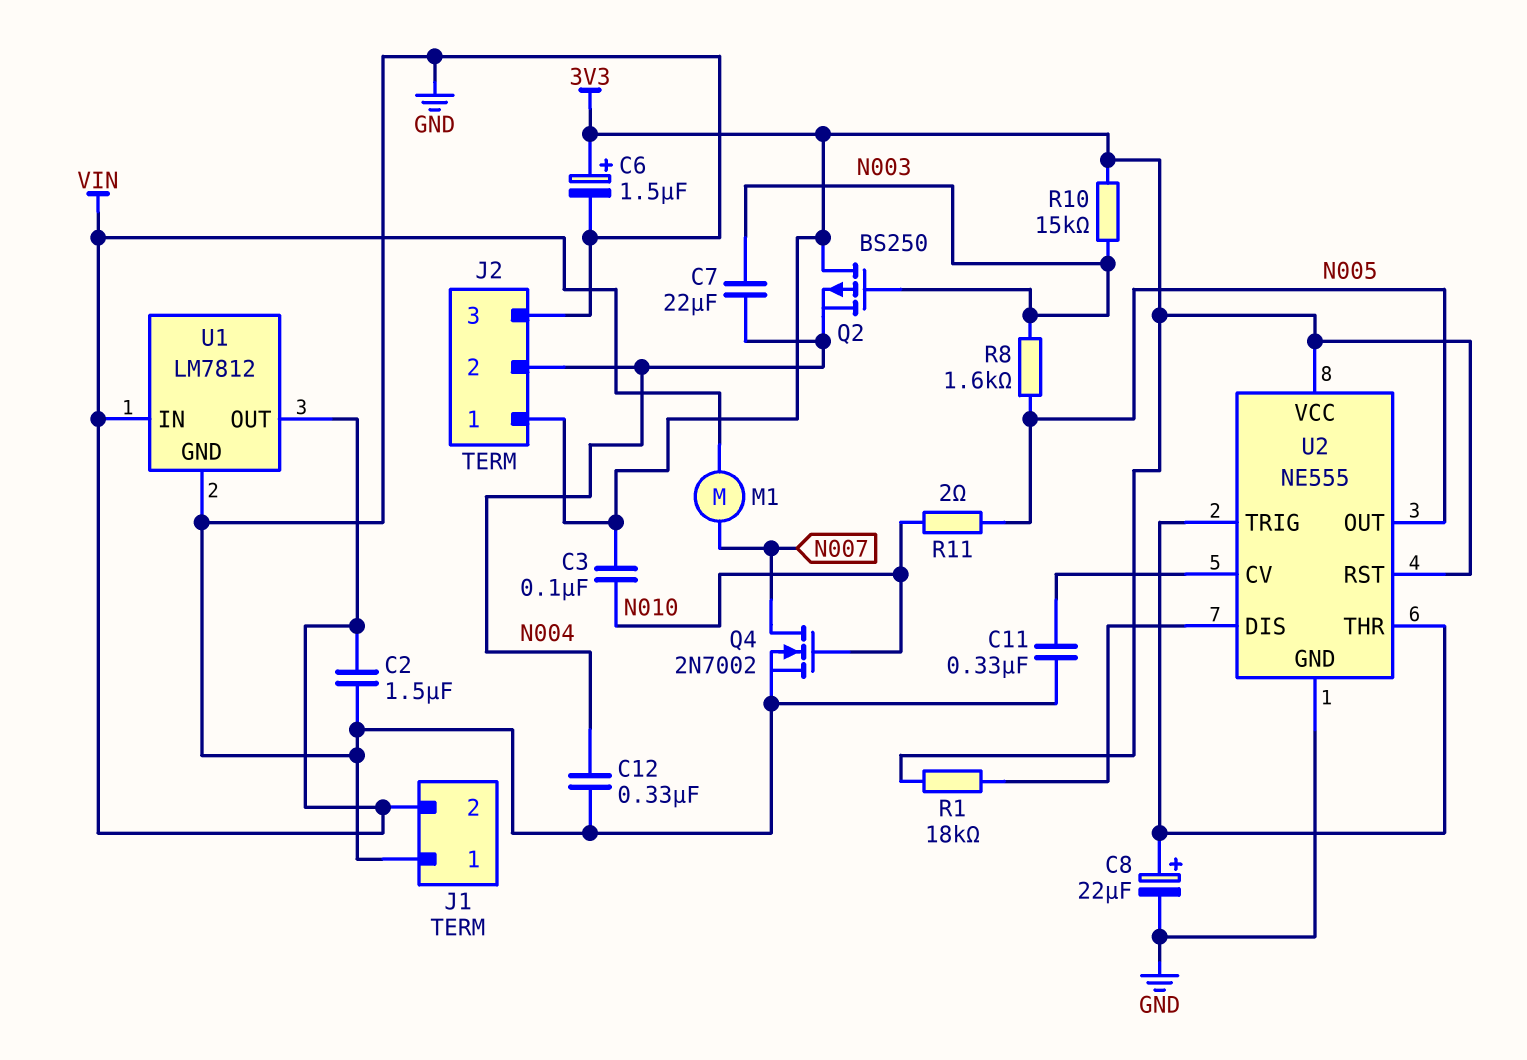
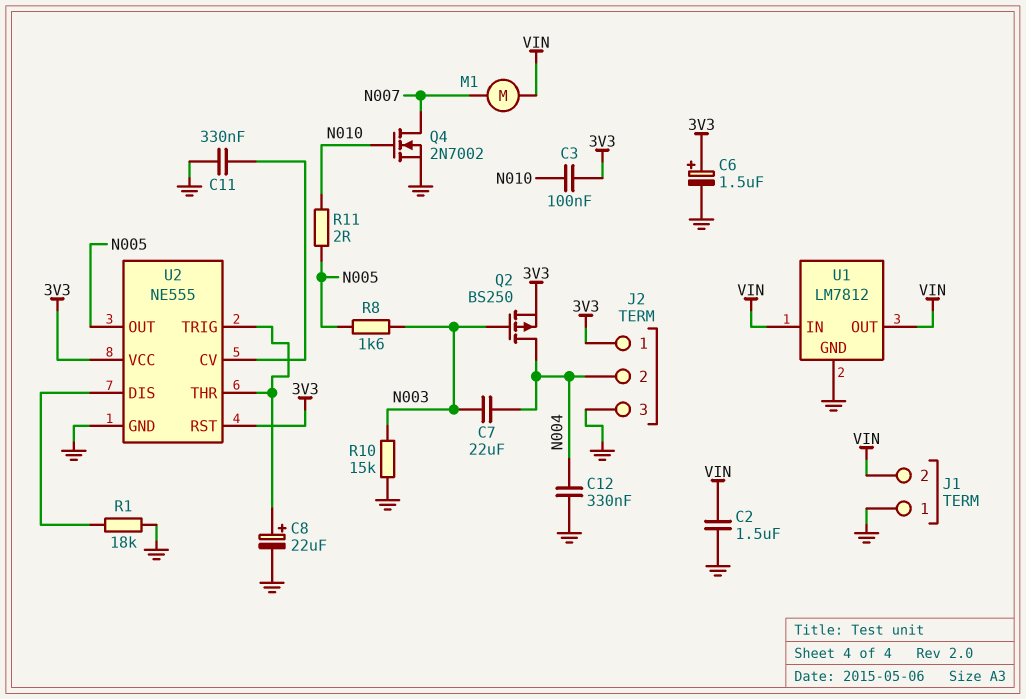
Q2: PMOS BS250 (G N003, D 3V3, S N004) -> PMOS BS250 (G N003, D N004, S 3V3)
R1: 18k (3V3, U2/DIS) -> 18k (GND, U2/DIS)
R10: 15k (3V3, N003) -> 15k (GND, N003)

